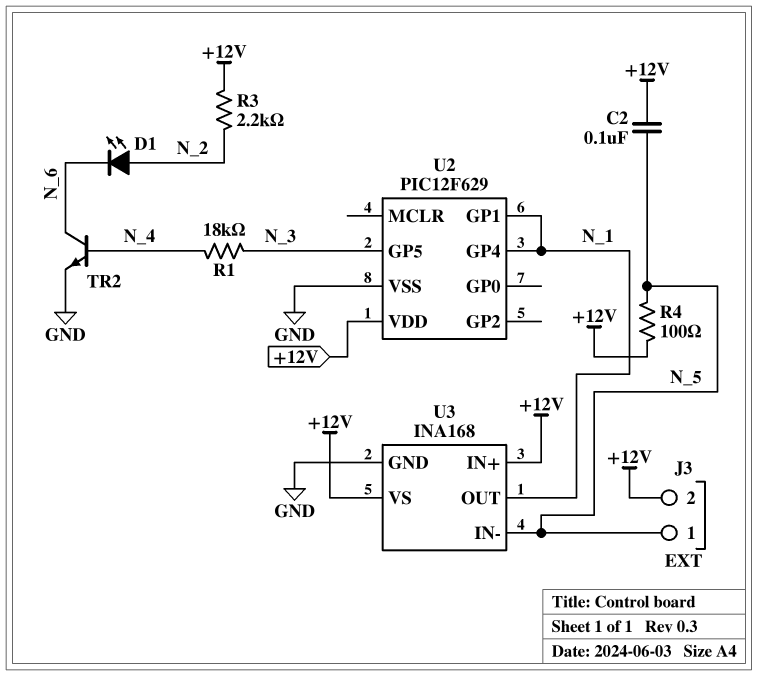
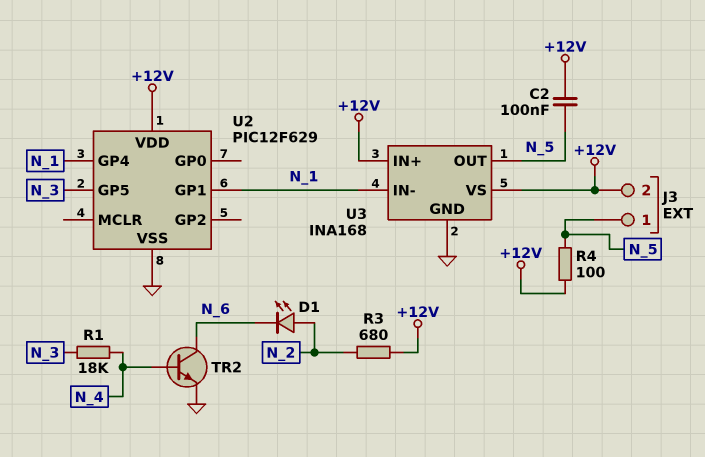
R3: 2.2k (+12V, N_2) -> 680 (+12V, N_2)
U3 pin IN-: N_5 -> N_1
U3 pin OUT: N_1 -> N_5

